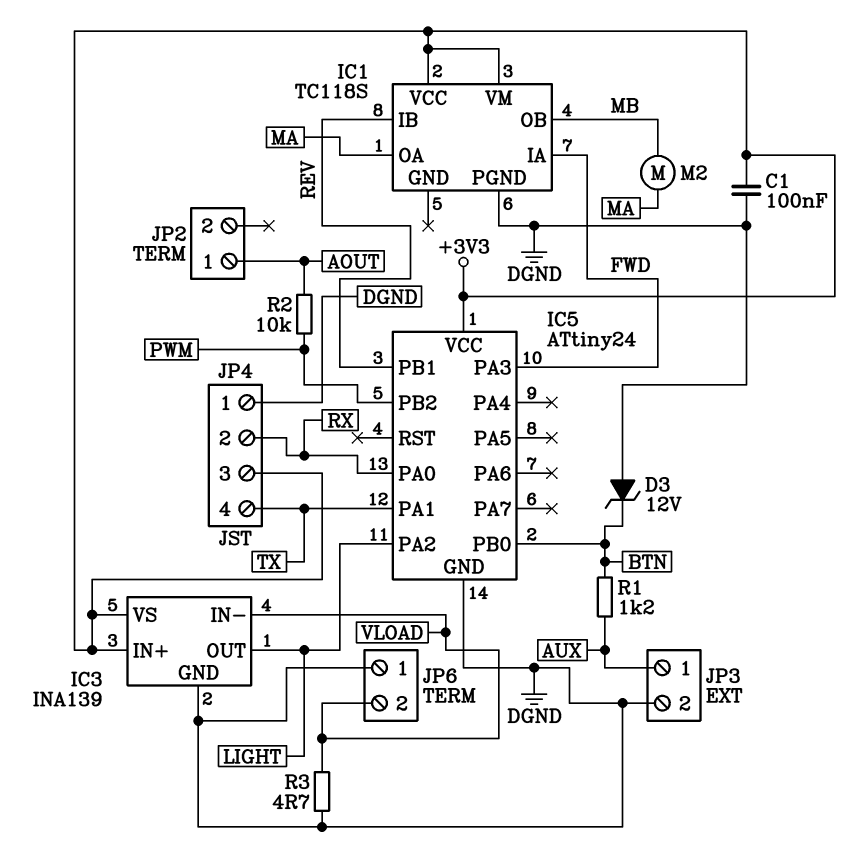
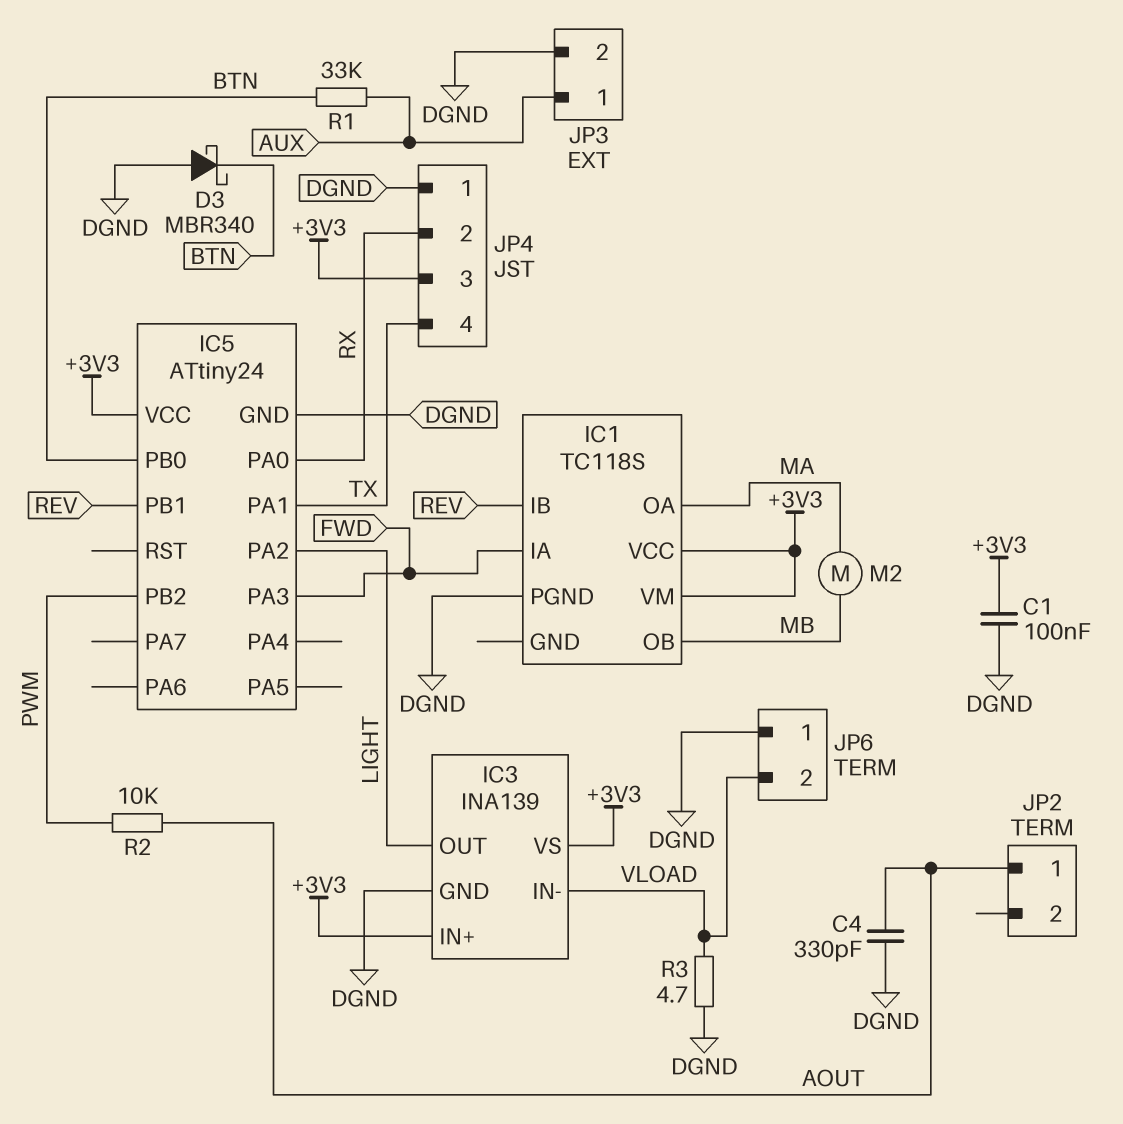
C4: none -> 330pF (AOUT, DGND)
D3: zener 12V (A DGND, K BTN) -> schottky MBR340 (A DGND, K BTN)
R1: 1.2k (AUX, BTN) -> 33k (AUX, BTN)

